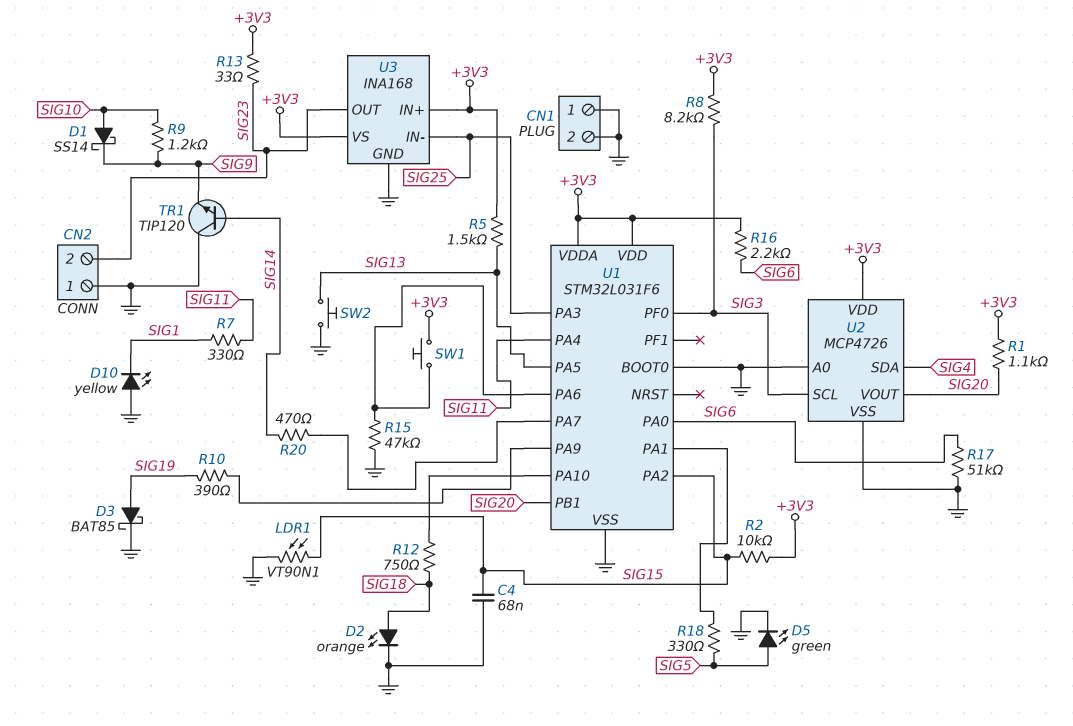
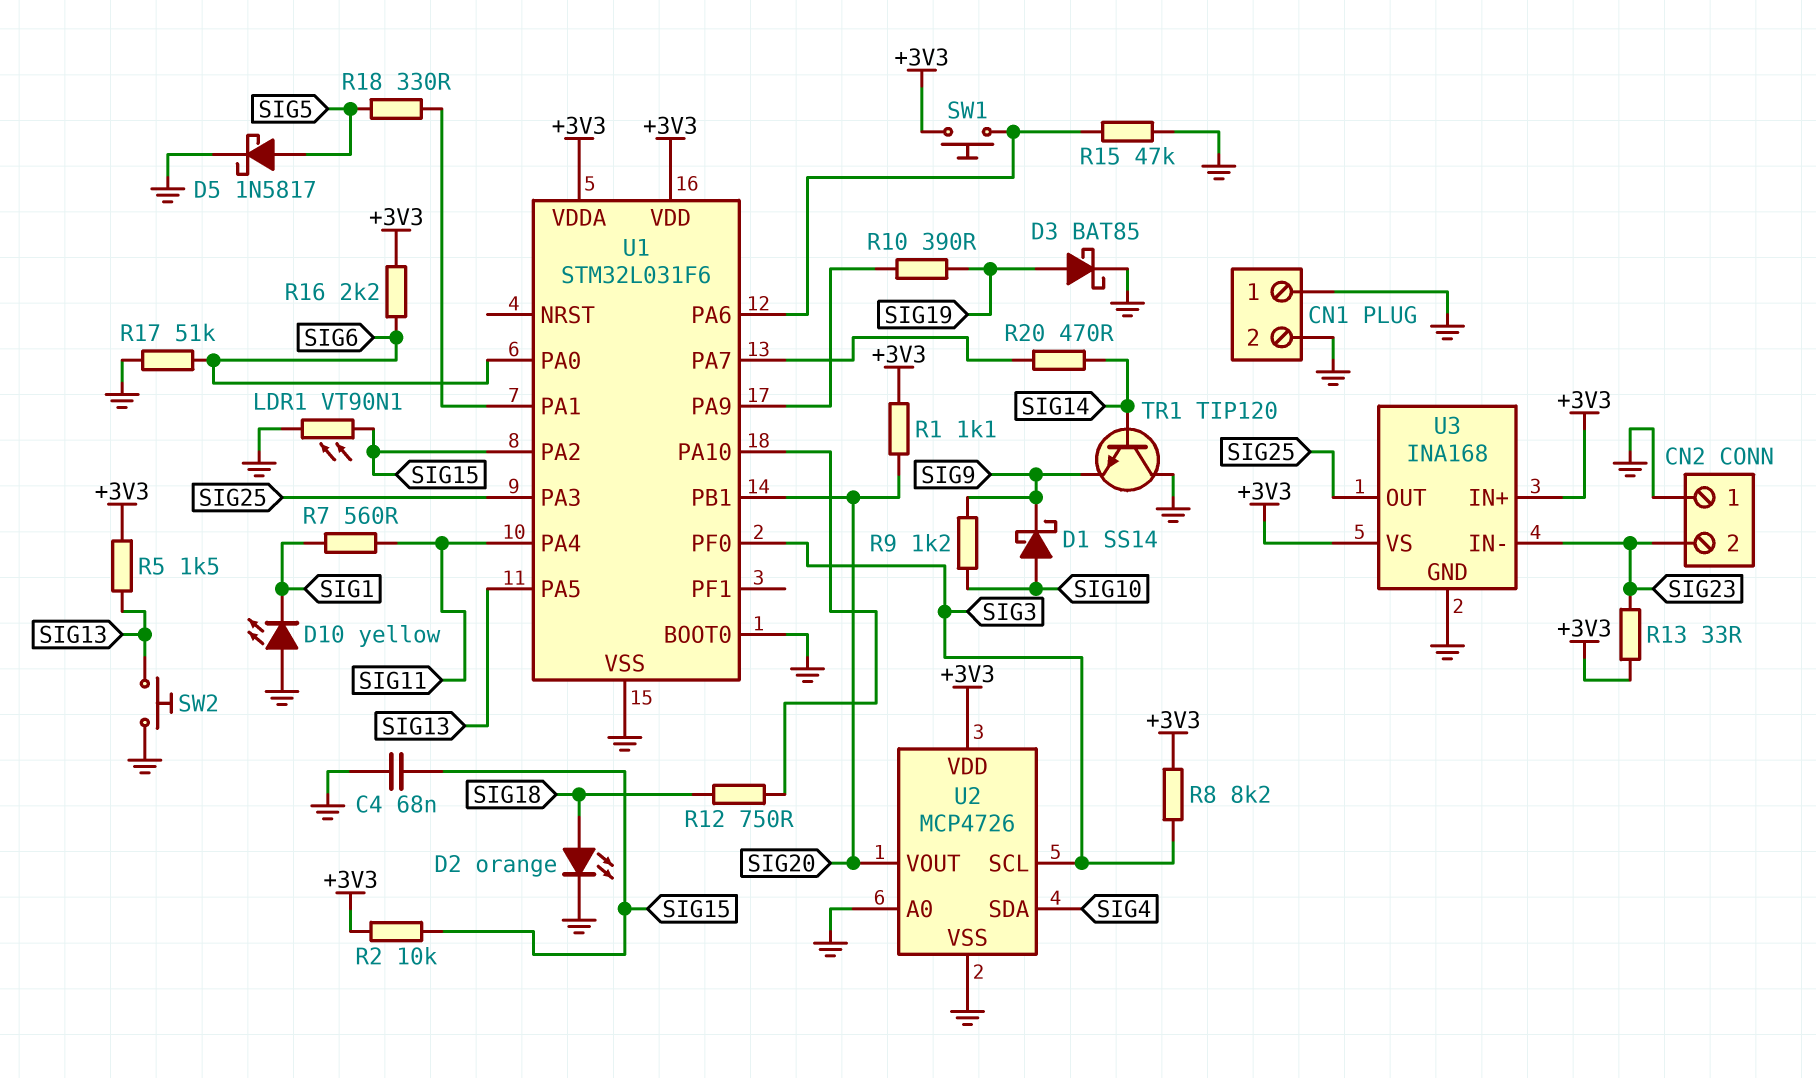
D5: LED green (A SIG5, K GND) -> schottky 1N5817 (A SIG5, K GND)
R7: 330 (SIG1, SIG11) -> 560 (SIG1, SIG11)
U3 pin IN-: SIG25 -> SIG23
U3 pin OUT: SIG23 -> SIG25

